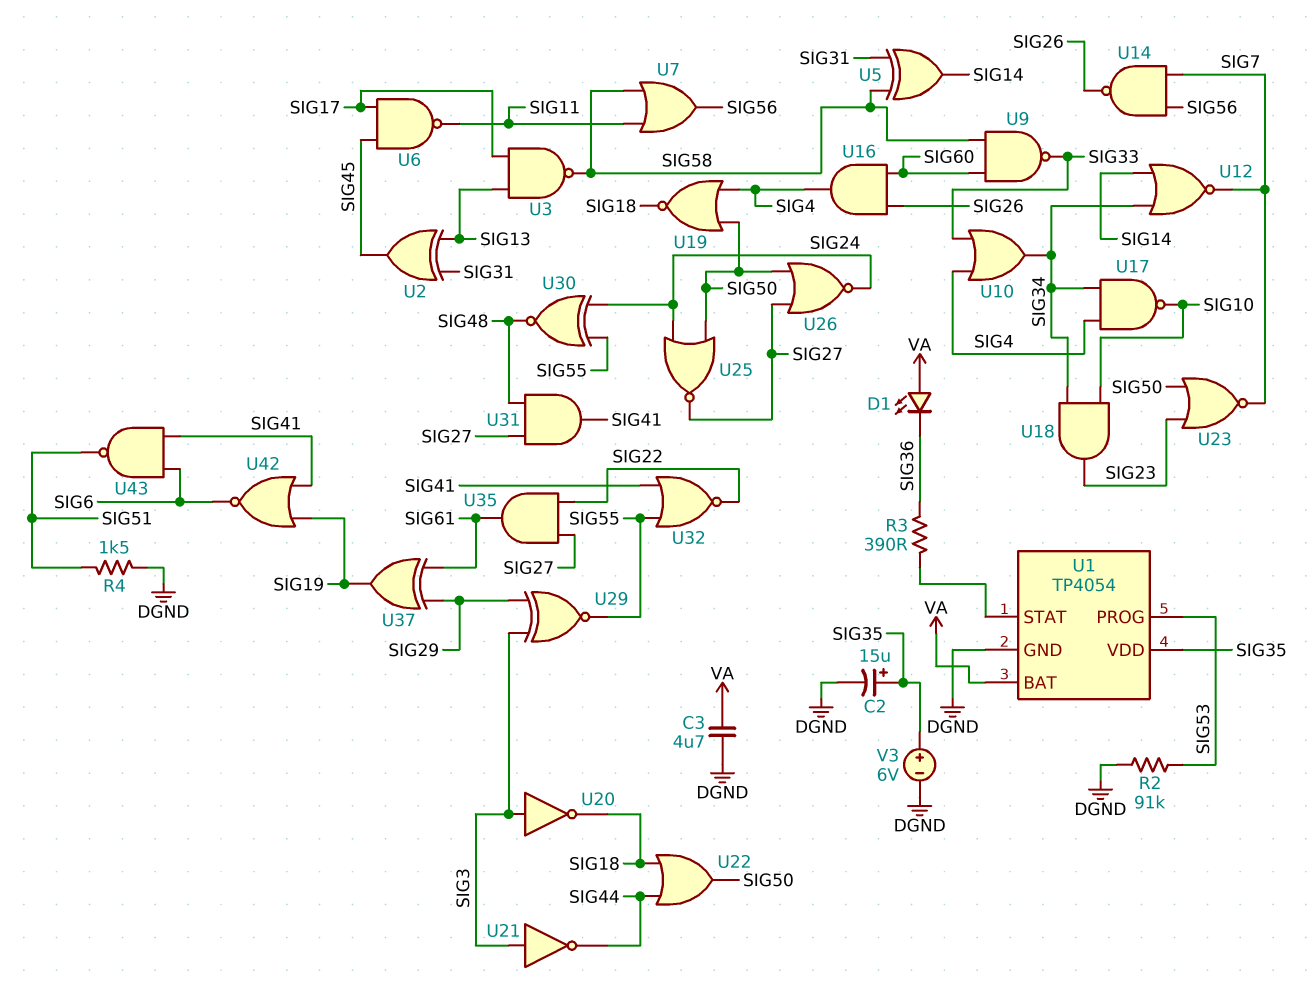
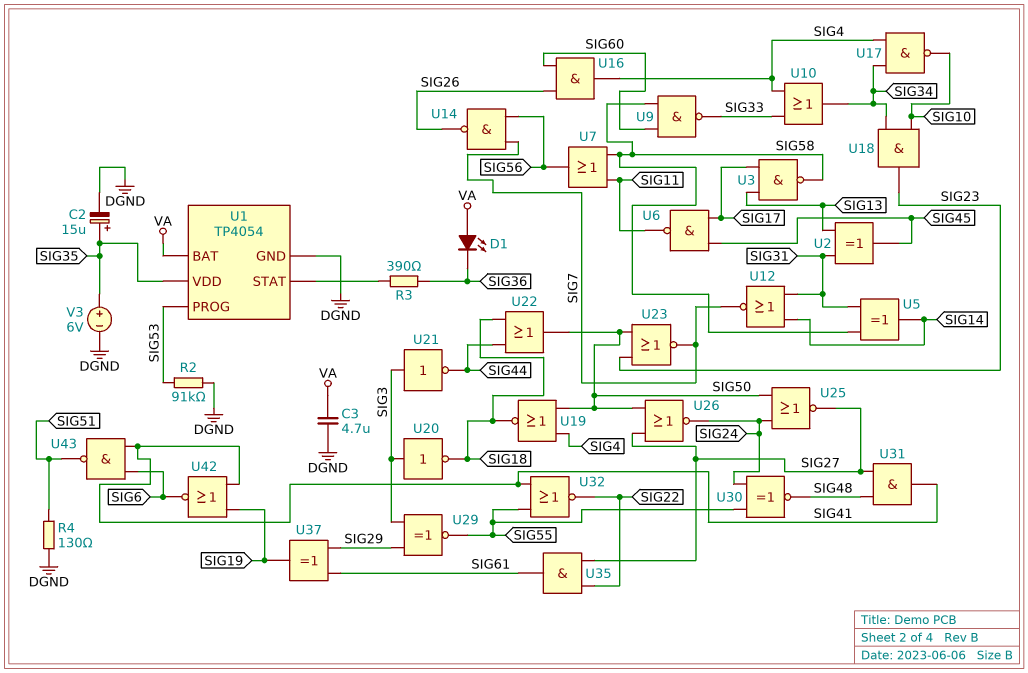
R4: 1.5k (DGND, SIG51) -> 130 (DGND, SIG51)
U12: NOR (in SIG14, in SIG34, out SIG7) -> NOR (in SIG14, in SIG31, out SIG7)

